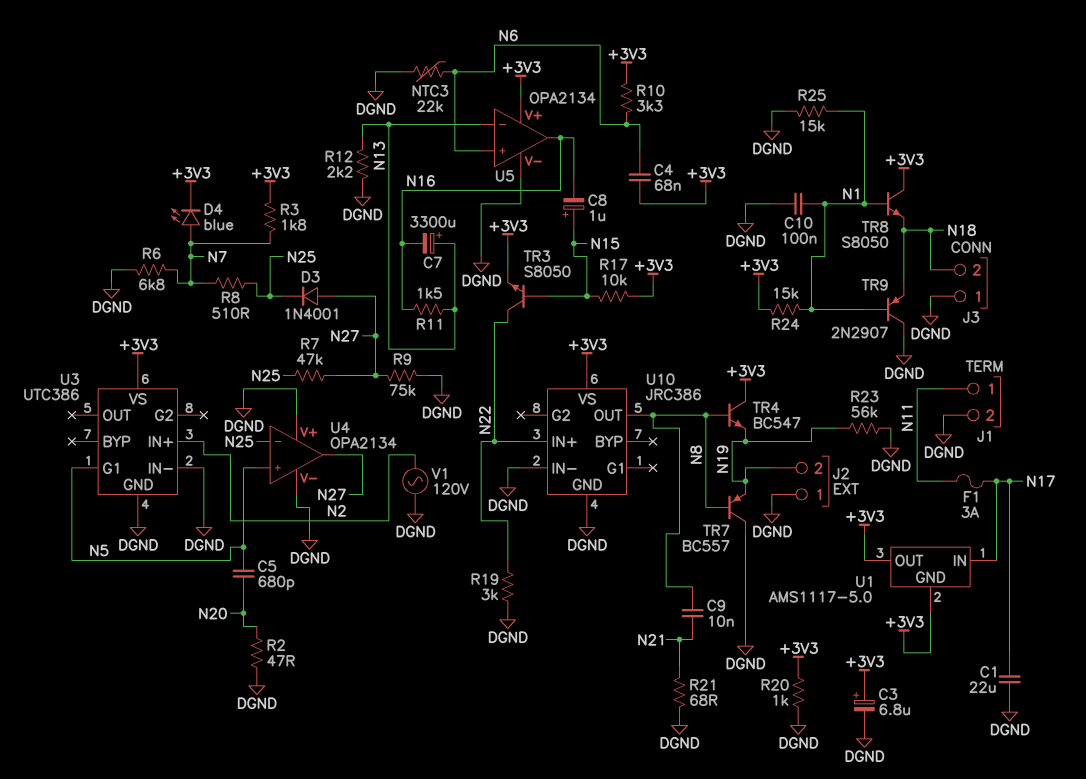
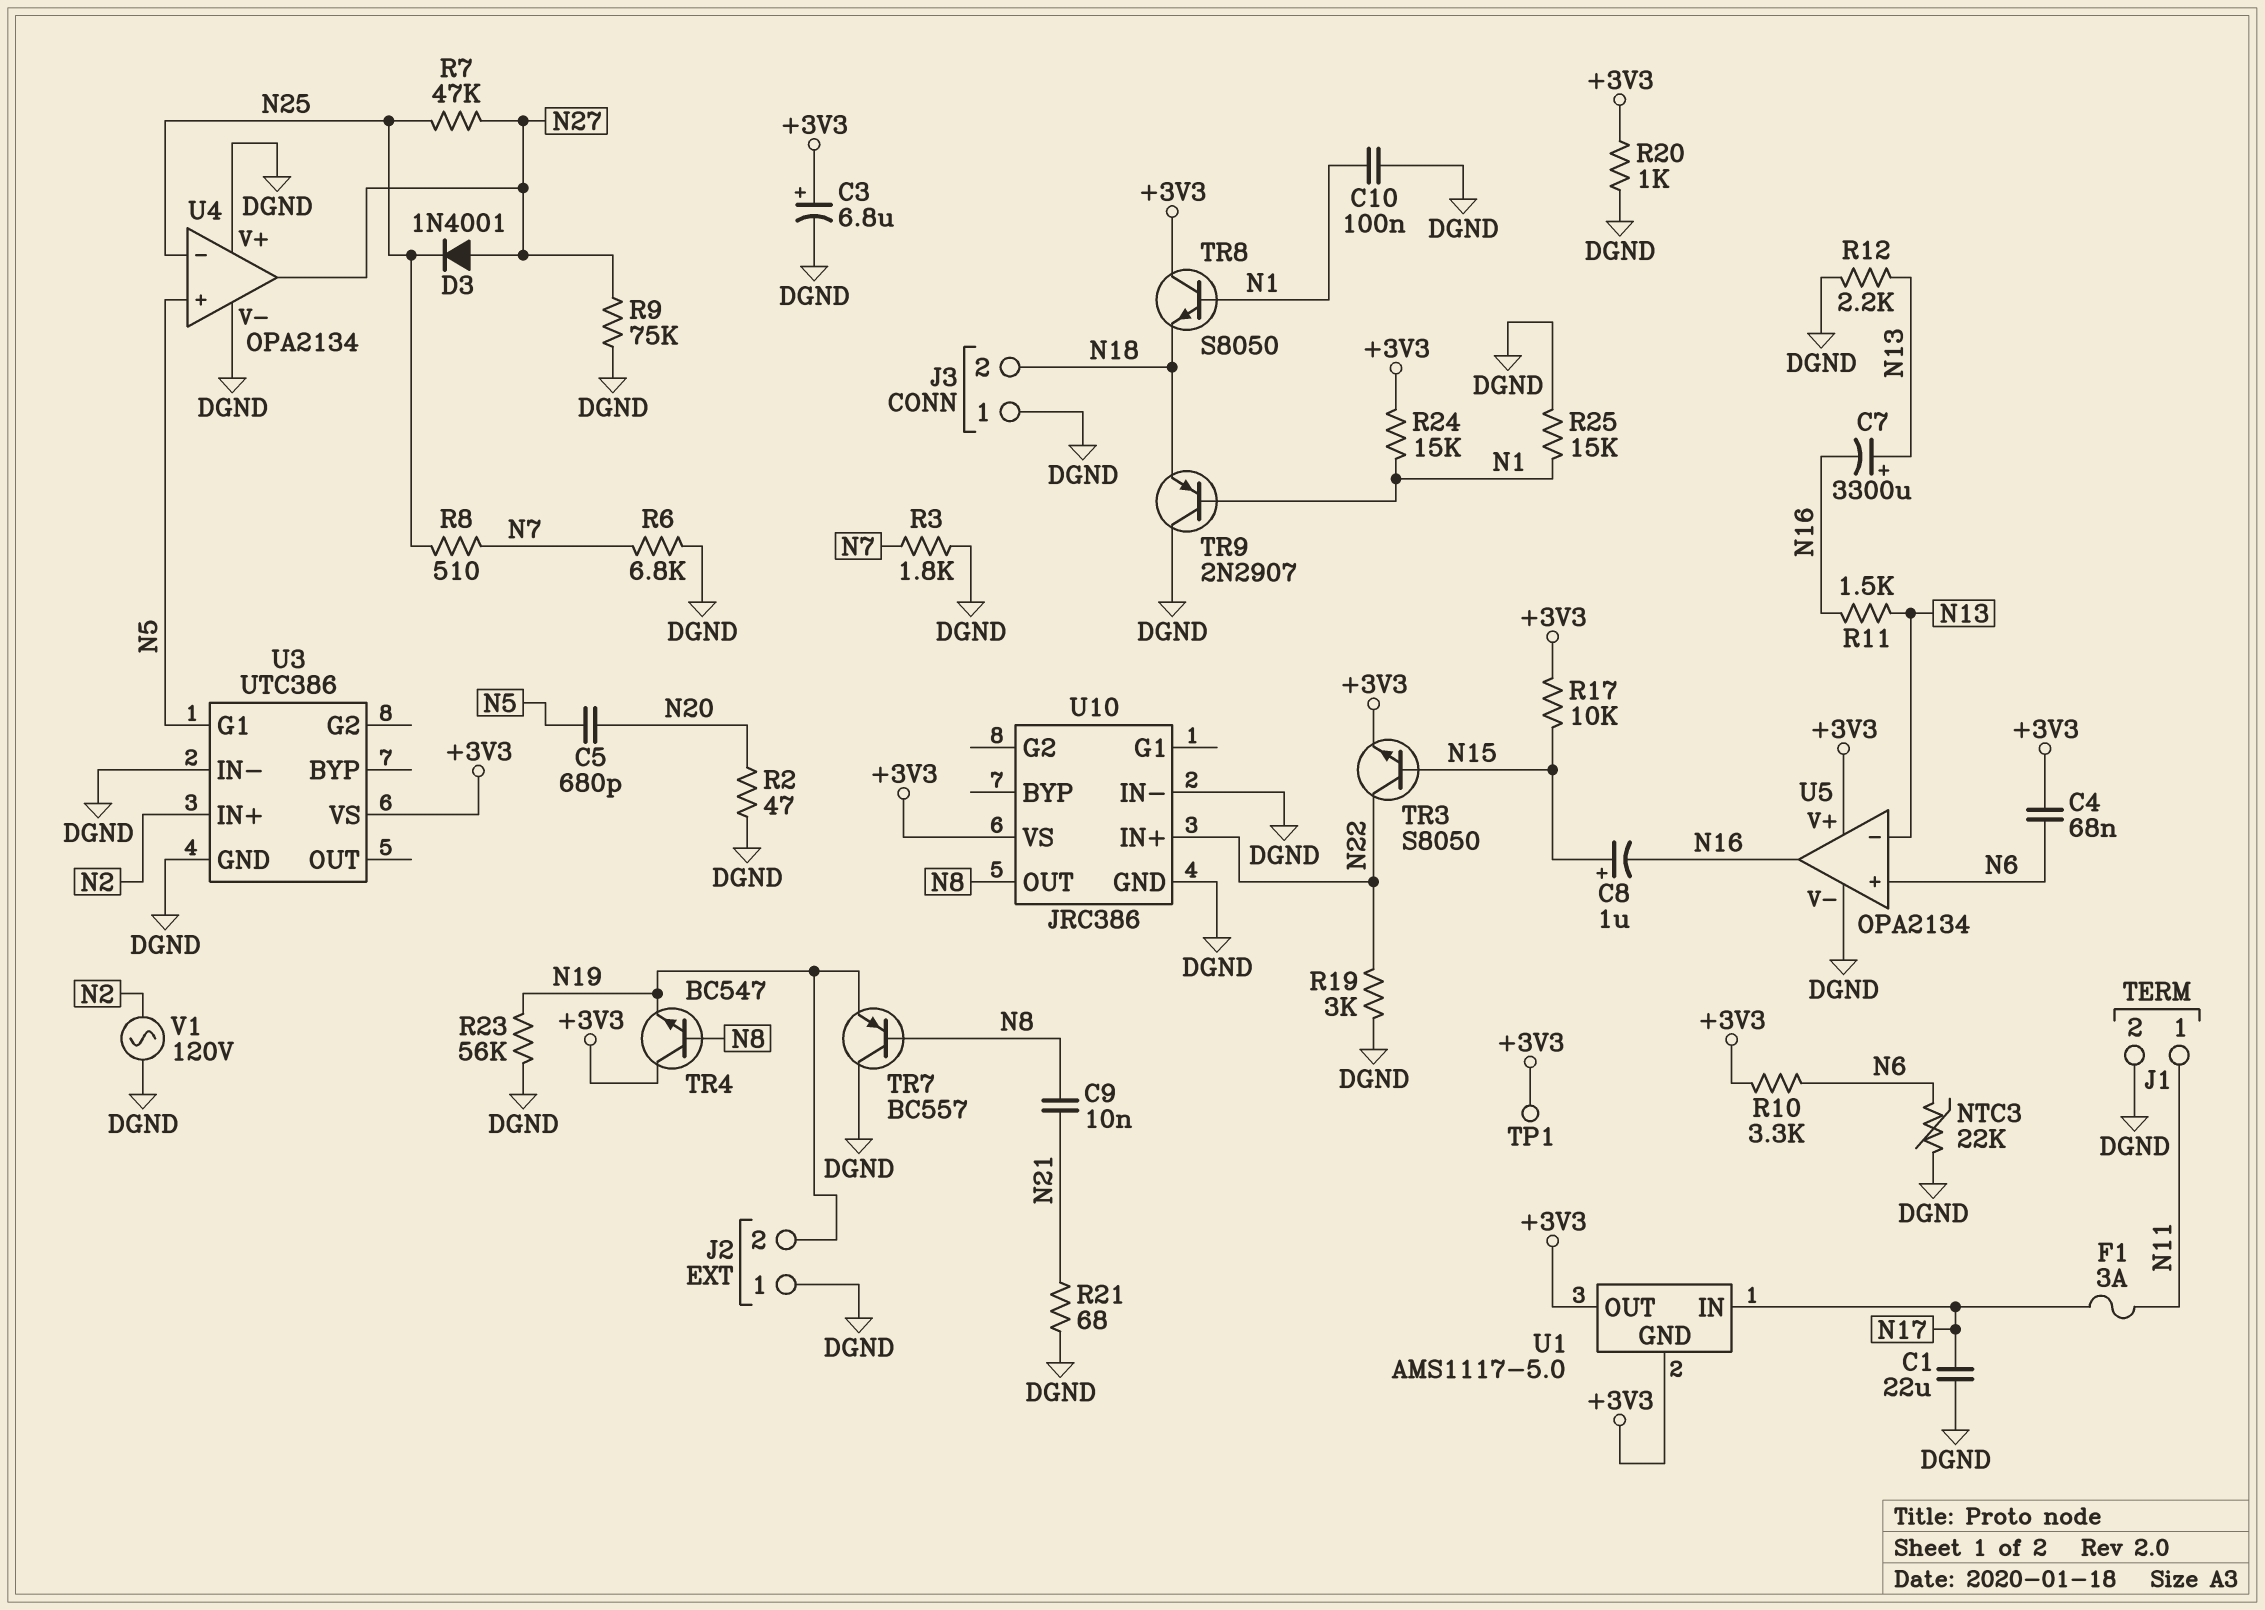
D4: LED blue (A N7, K +3V3) -> none
R3: 1.8k (+3V3, N7) -> 1.8k (DGND, N7)
TP1: none -> test point (+3V3)

